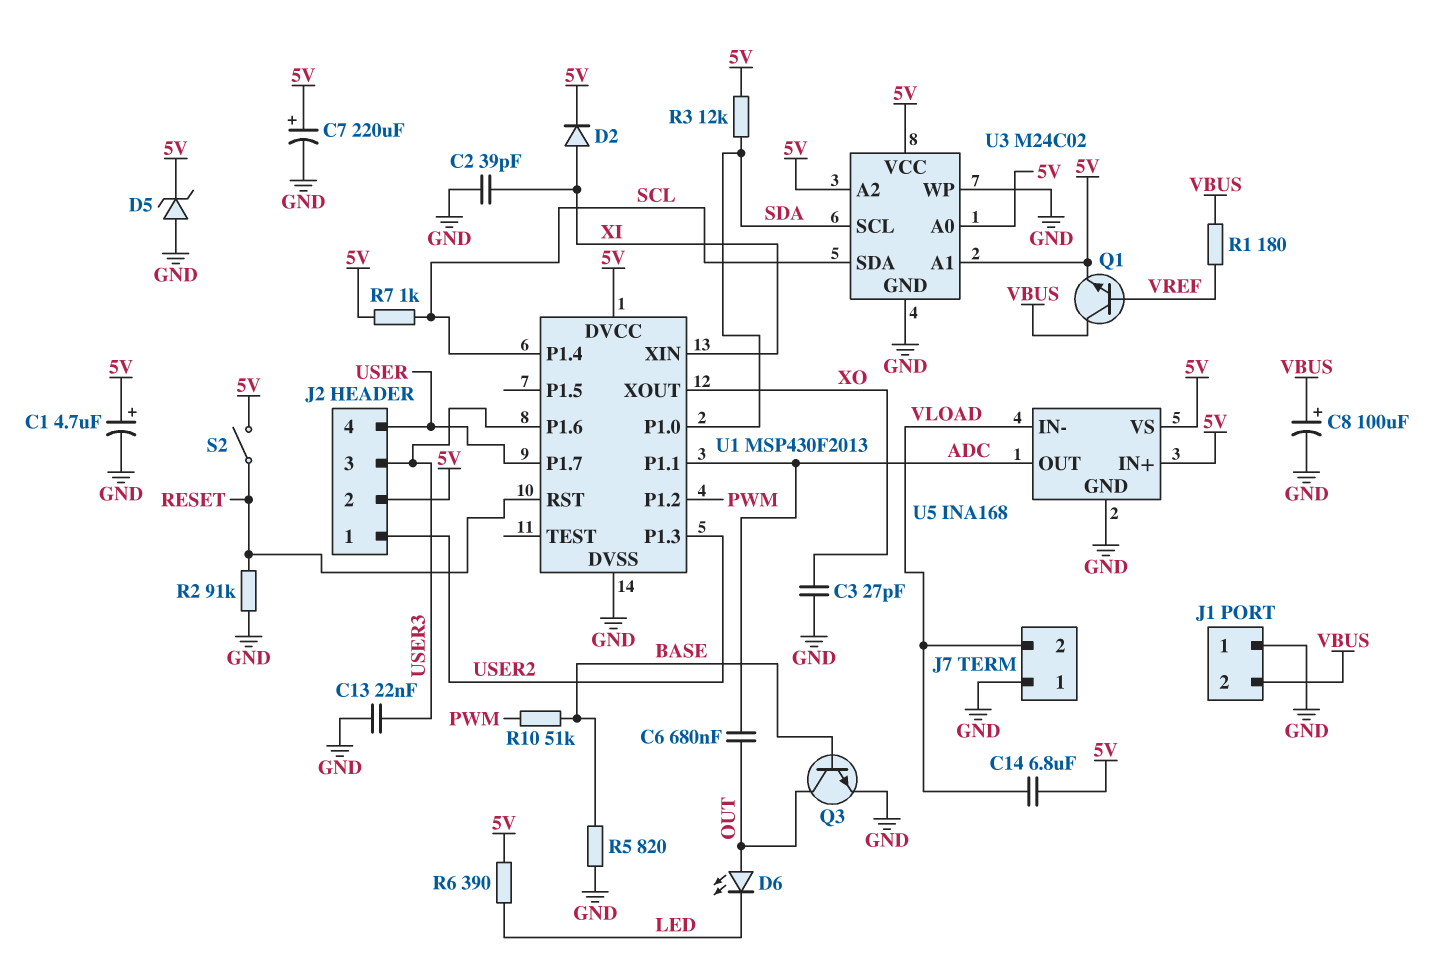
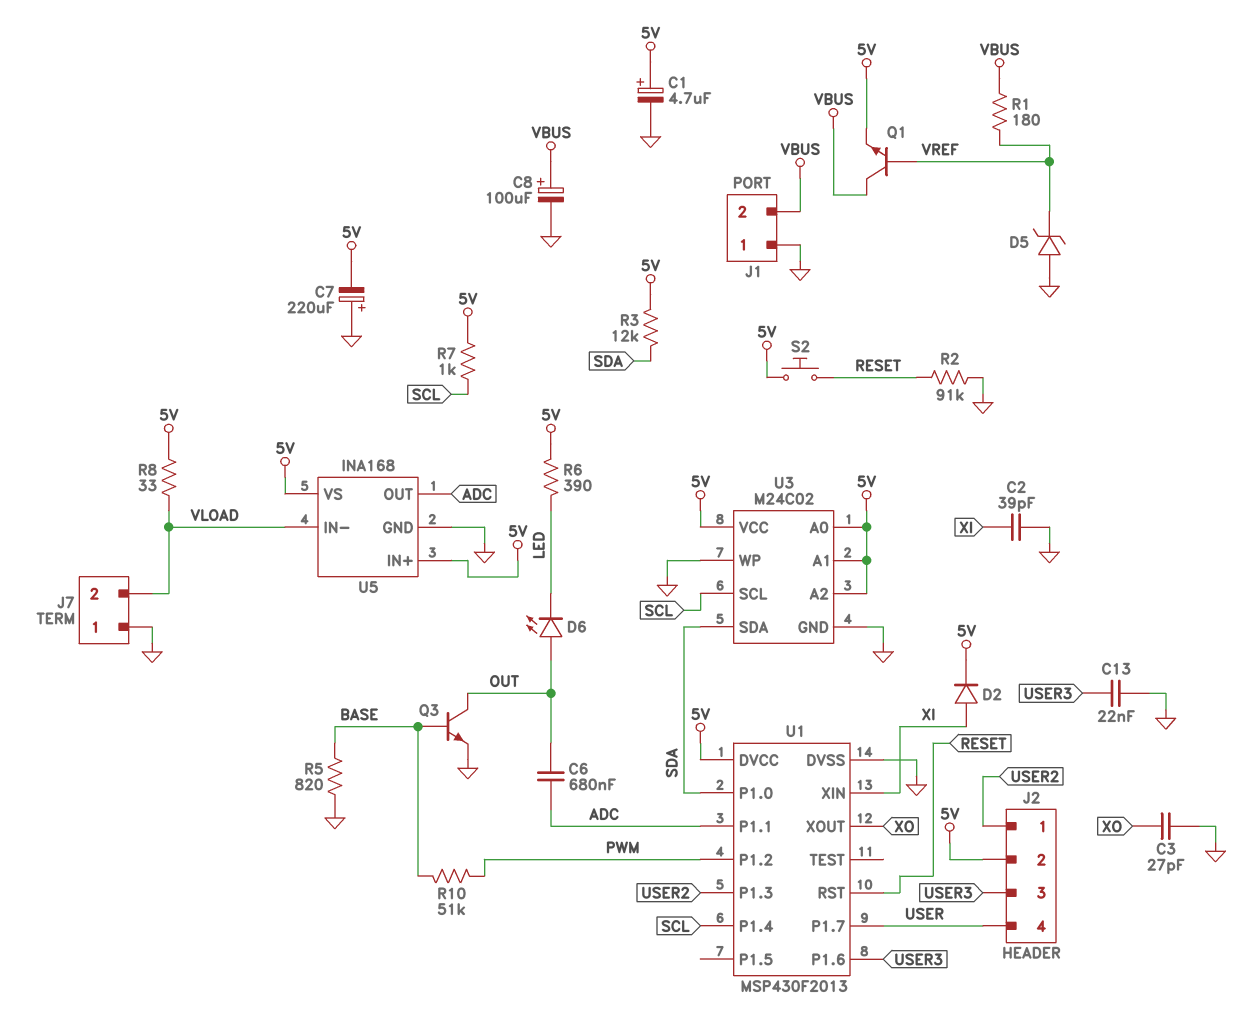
C7: 220uF (plus 5V, minus GND) -> 220uF (plus GND, minus 5V)
C14: 6.8uF (5V, VLOAD) -> none
D5: zener (A GND, K 5V) -> zener (A GND, K VREF)
R8: none -> 33 (5V, VLOAD)
S2: switch (5V, RESET) -> button (5V, RESET)
U3 pin SCL: SDA -> SCL
U3 pin SDA: SCL -> SDA

